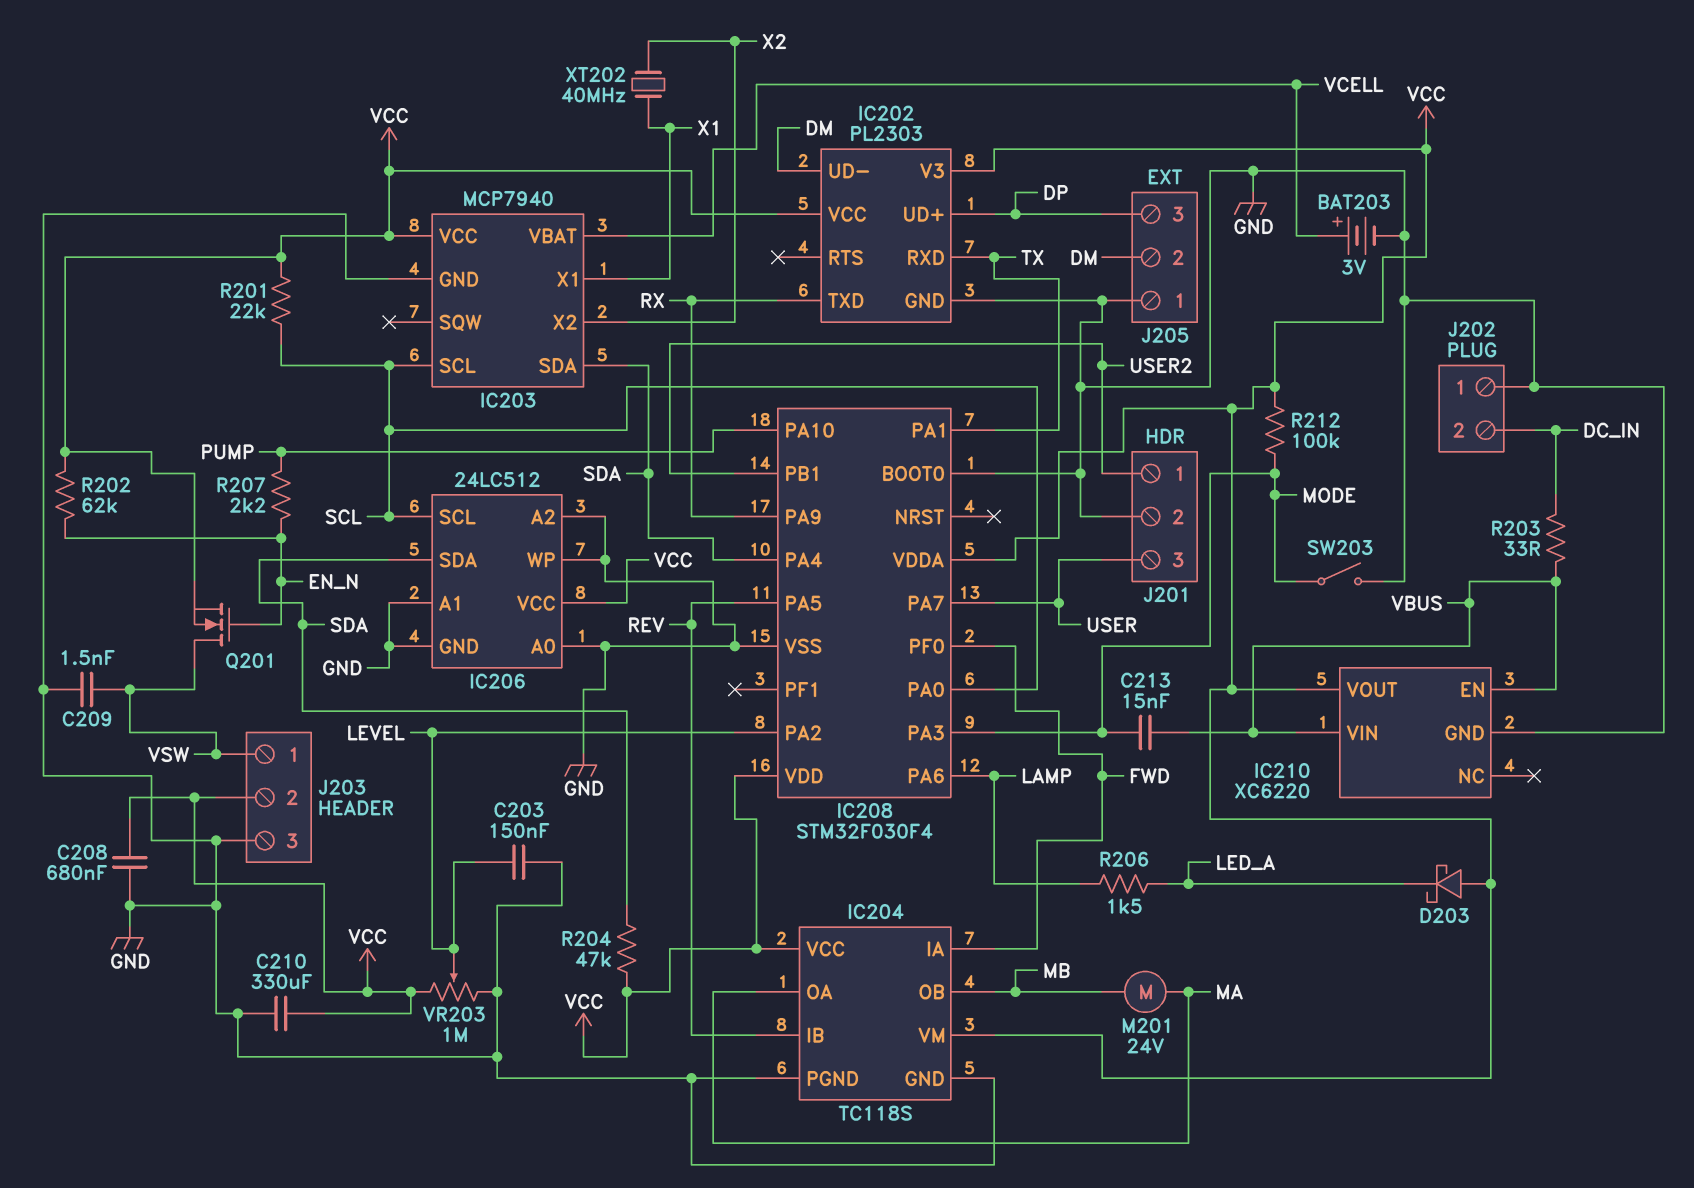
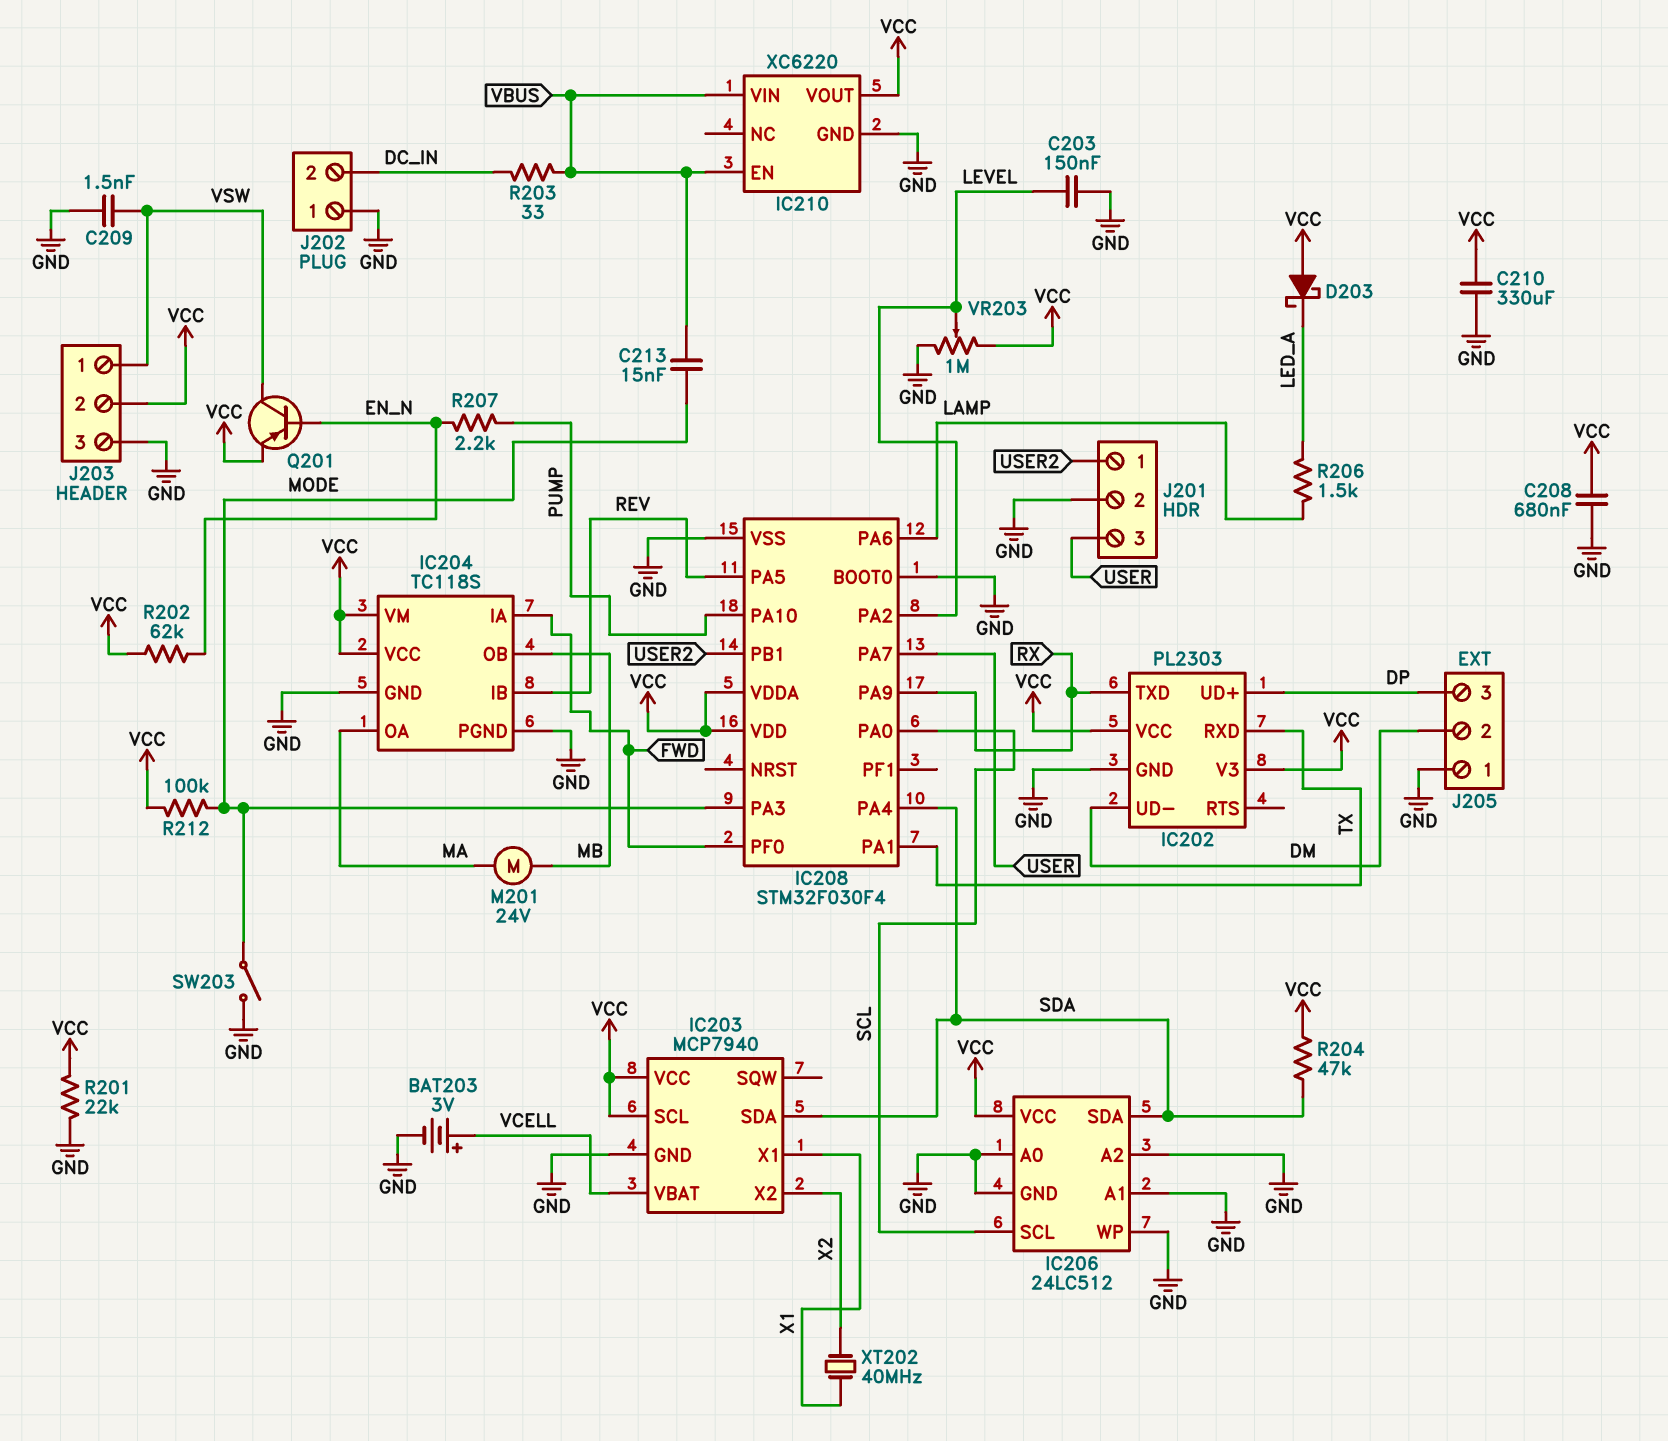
IC203 pin SCL: SCL -> VCC
Q201: NMOS (G EN_N, D VSW, S VCC) -> PNP (B EN_N, C VSW, E VCC)
R201: 22k (SCL, VCC) -> 22k (GND, VCC)

